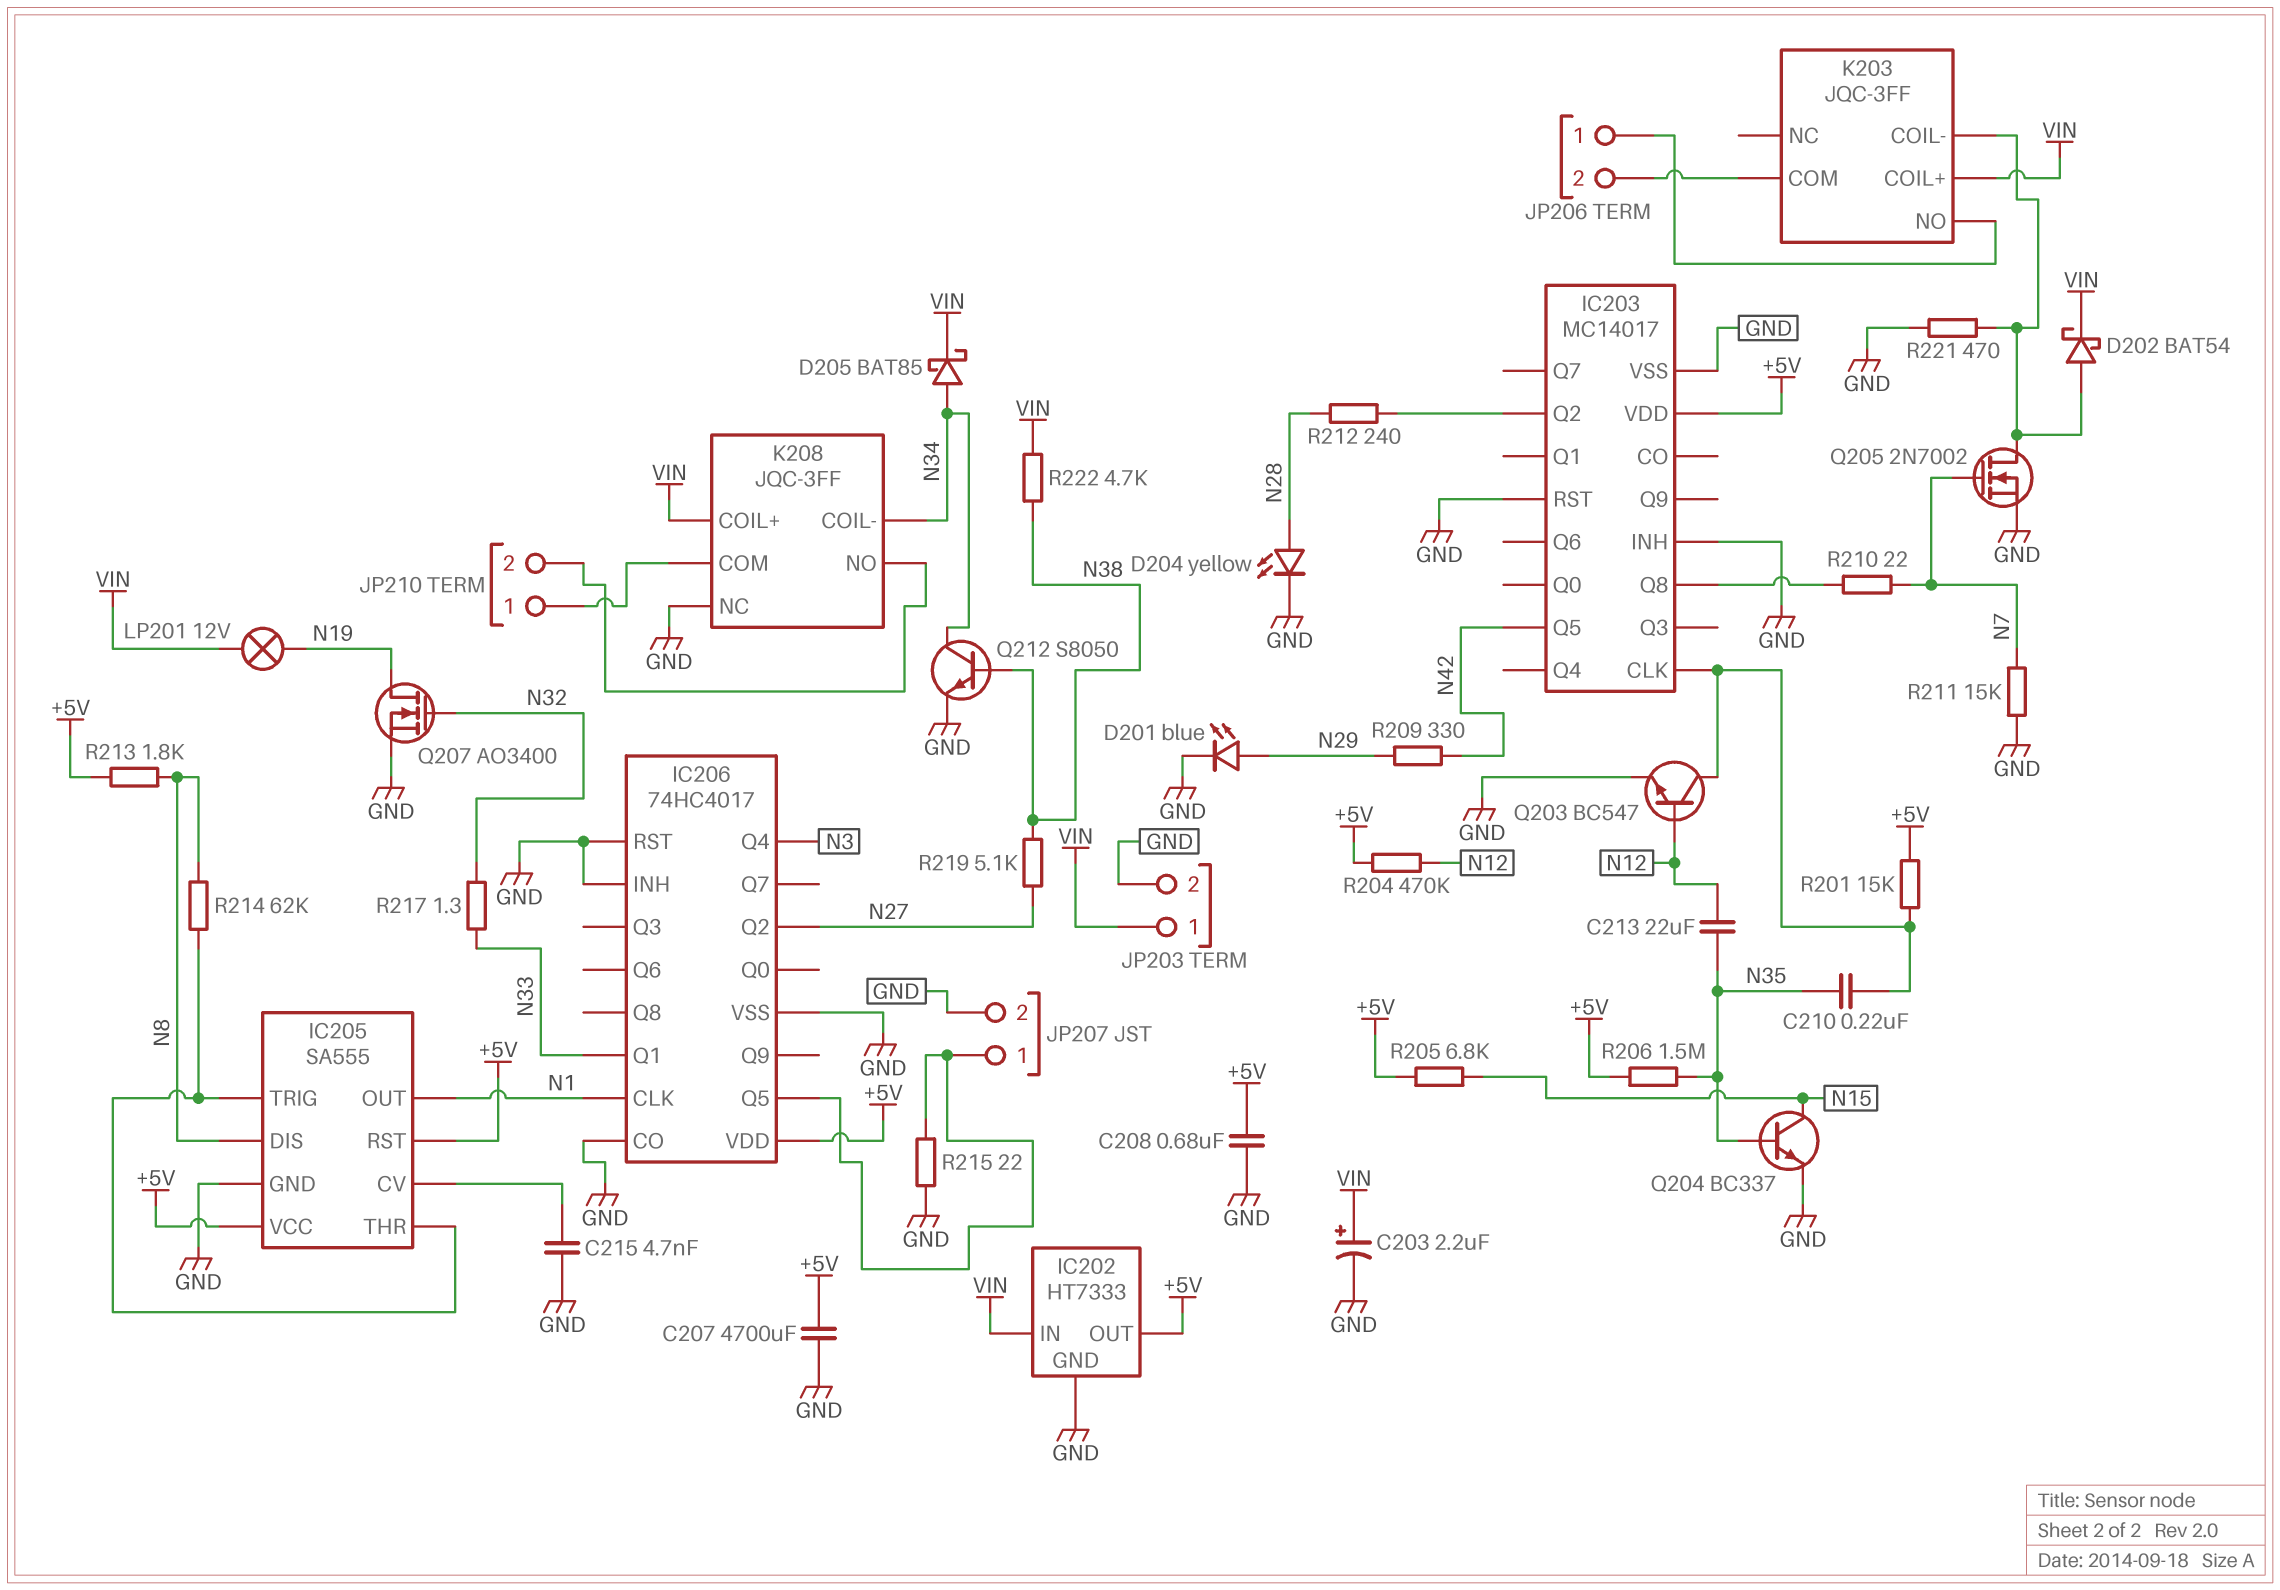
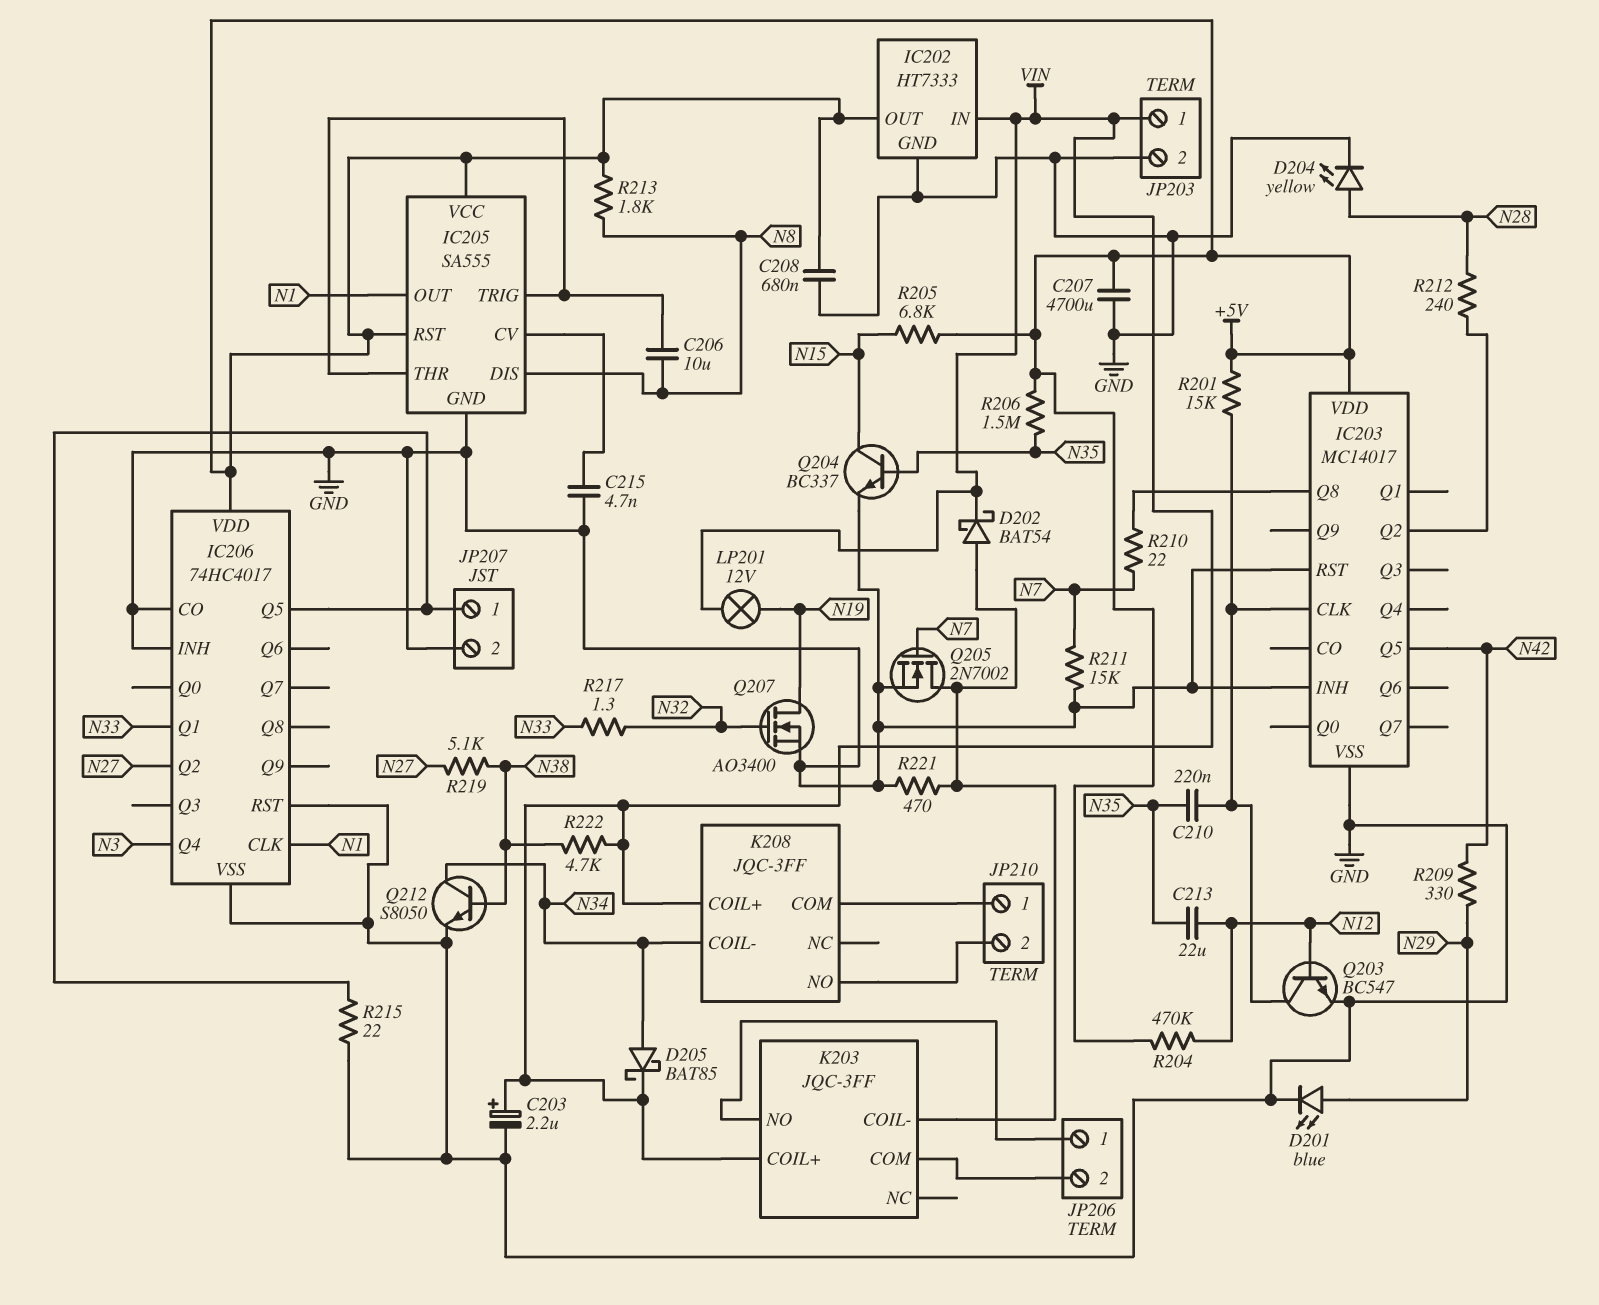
C206: none -> 10uF (IC205/THR, N8)
K208 pin NC: GND -> none
R214: 62k (IC205/THR, N8) -> none

